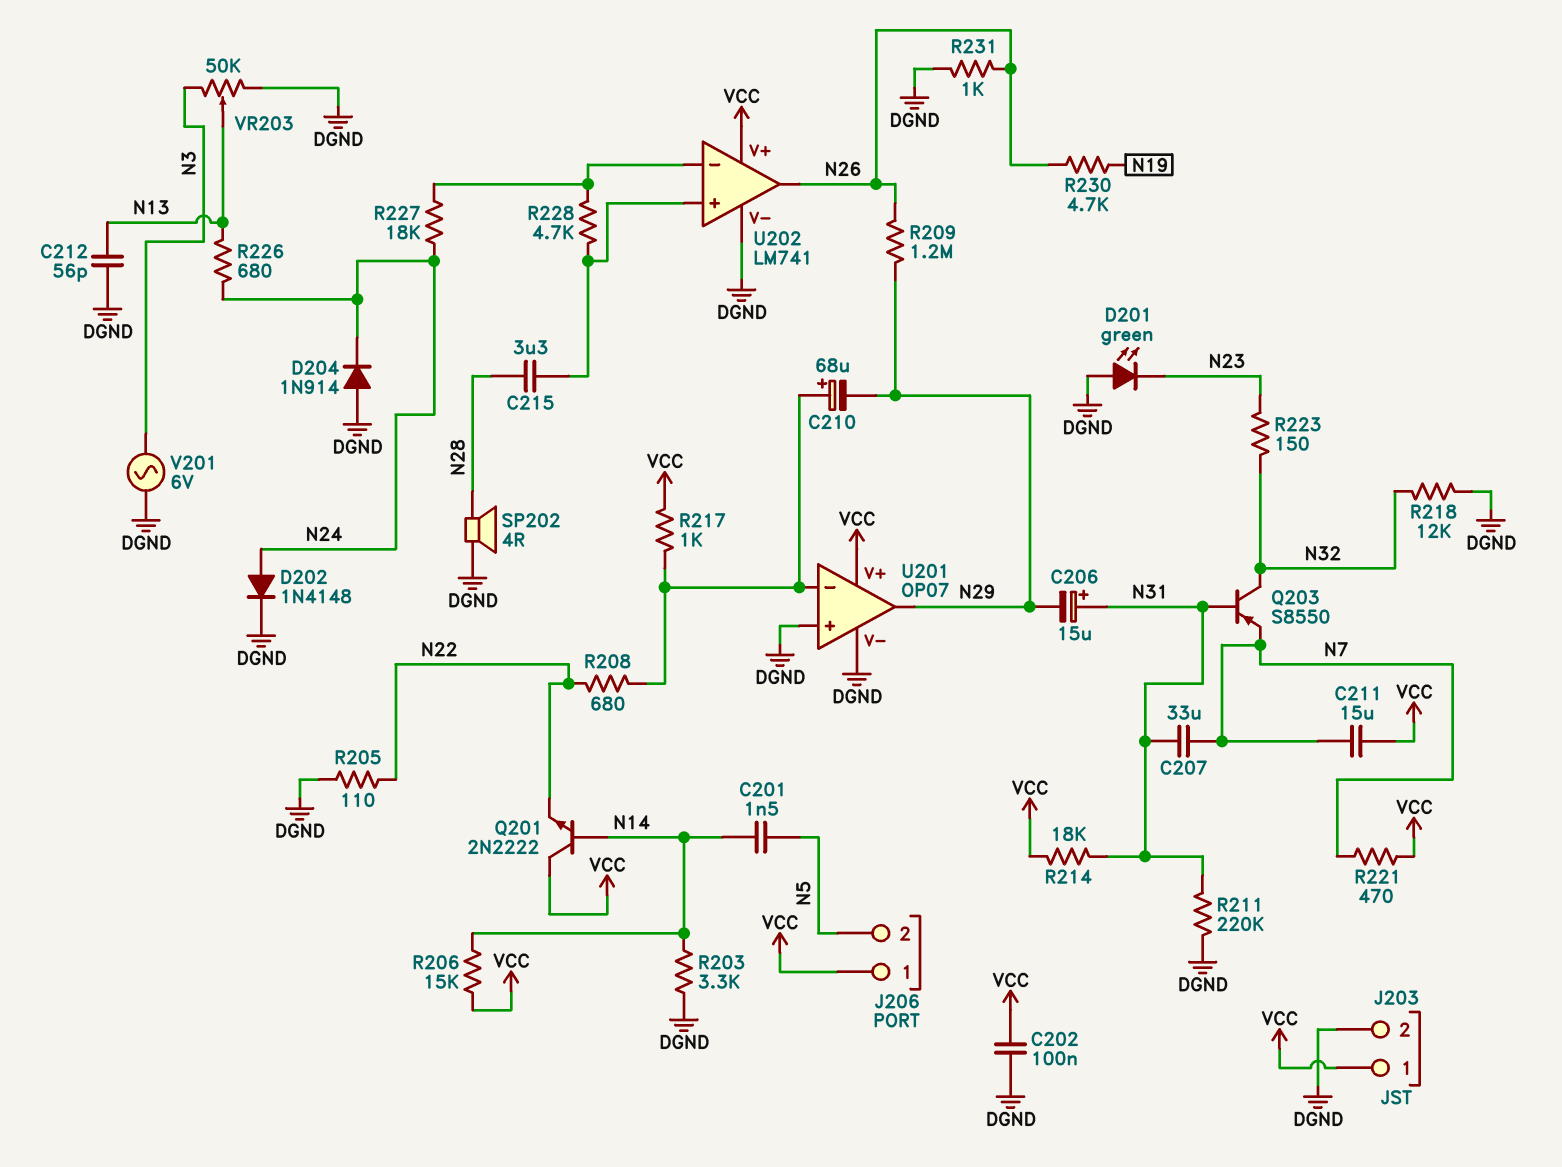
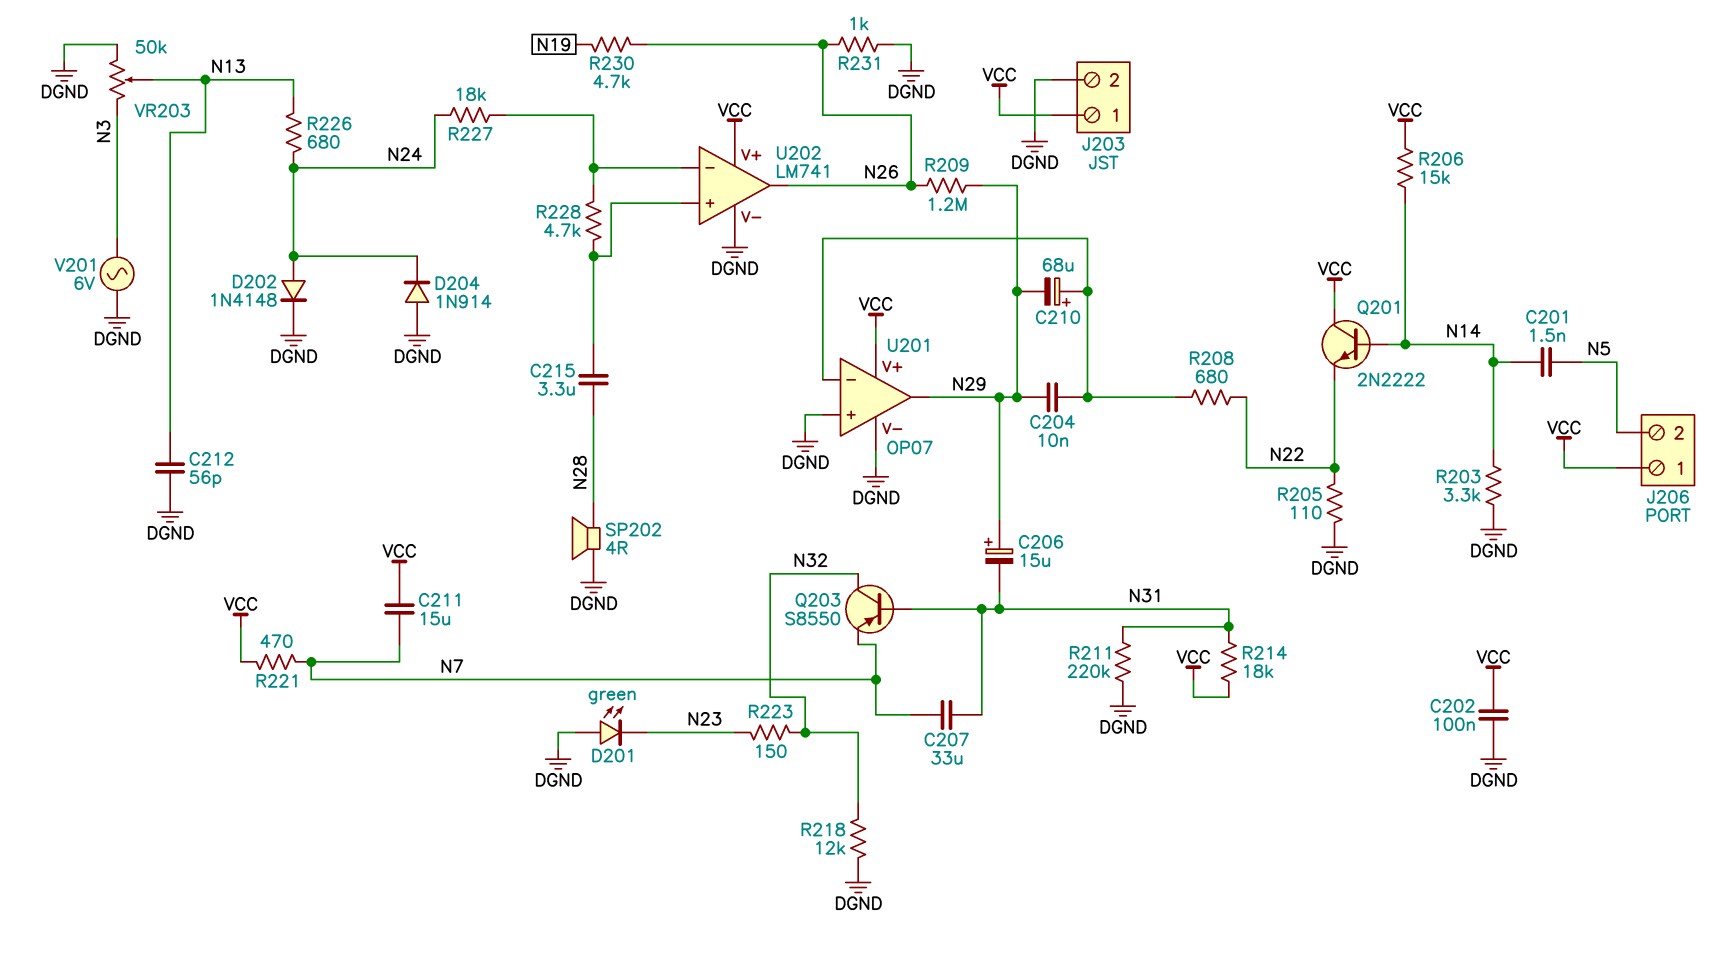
C204: none -> 10nF (N29, U201/in-)
C206: 15uF (plus N31, minus N29) -> 15uF (plus N29, minus N31)
R217: 1k (U201/in-, VCC) -> none

